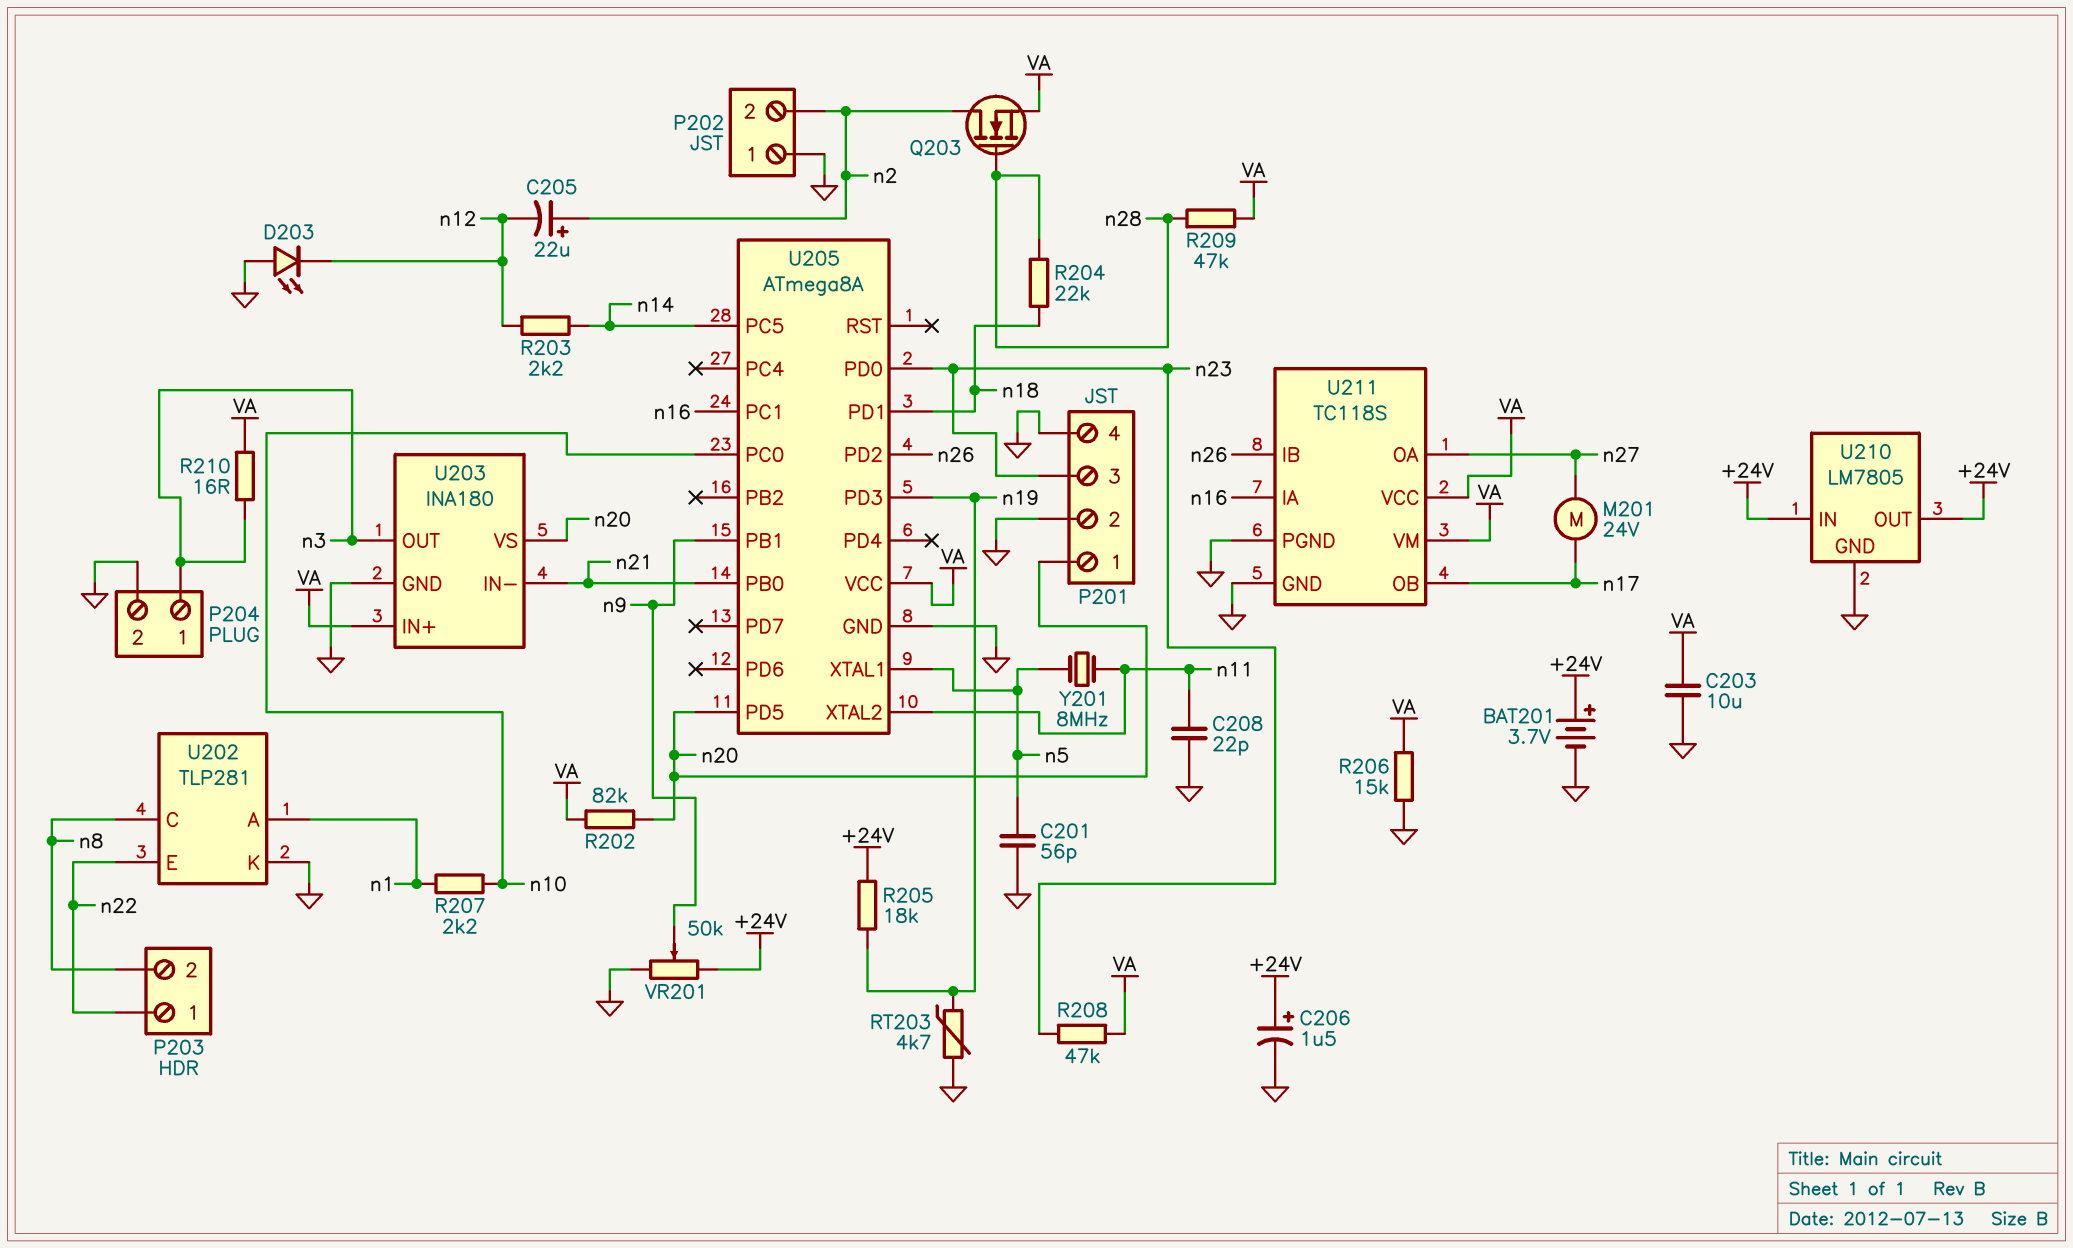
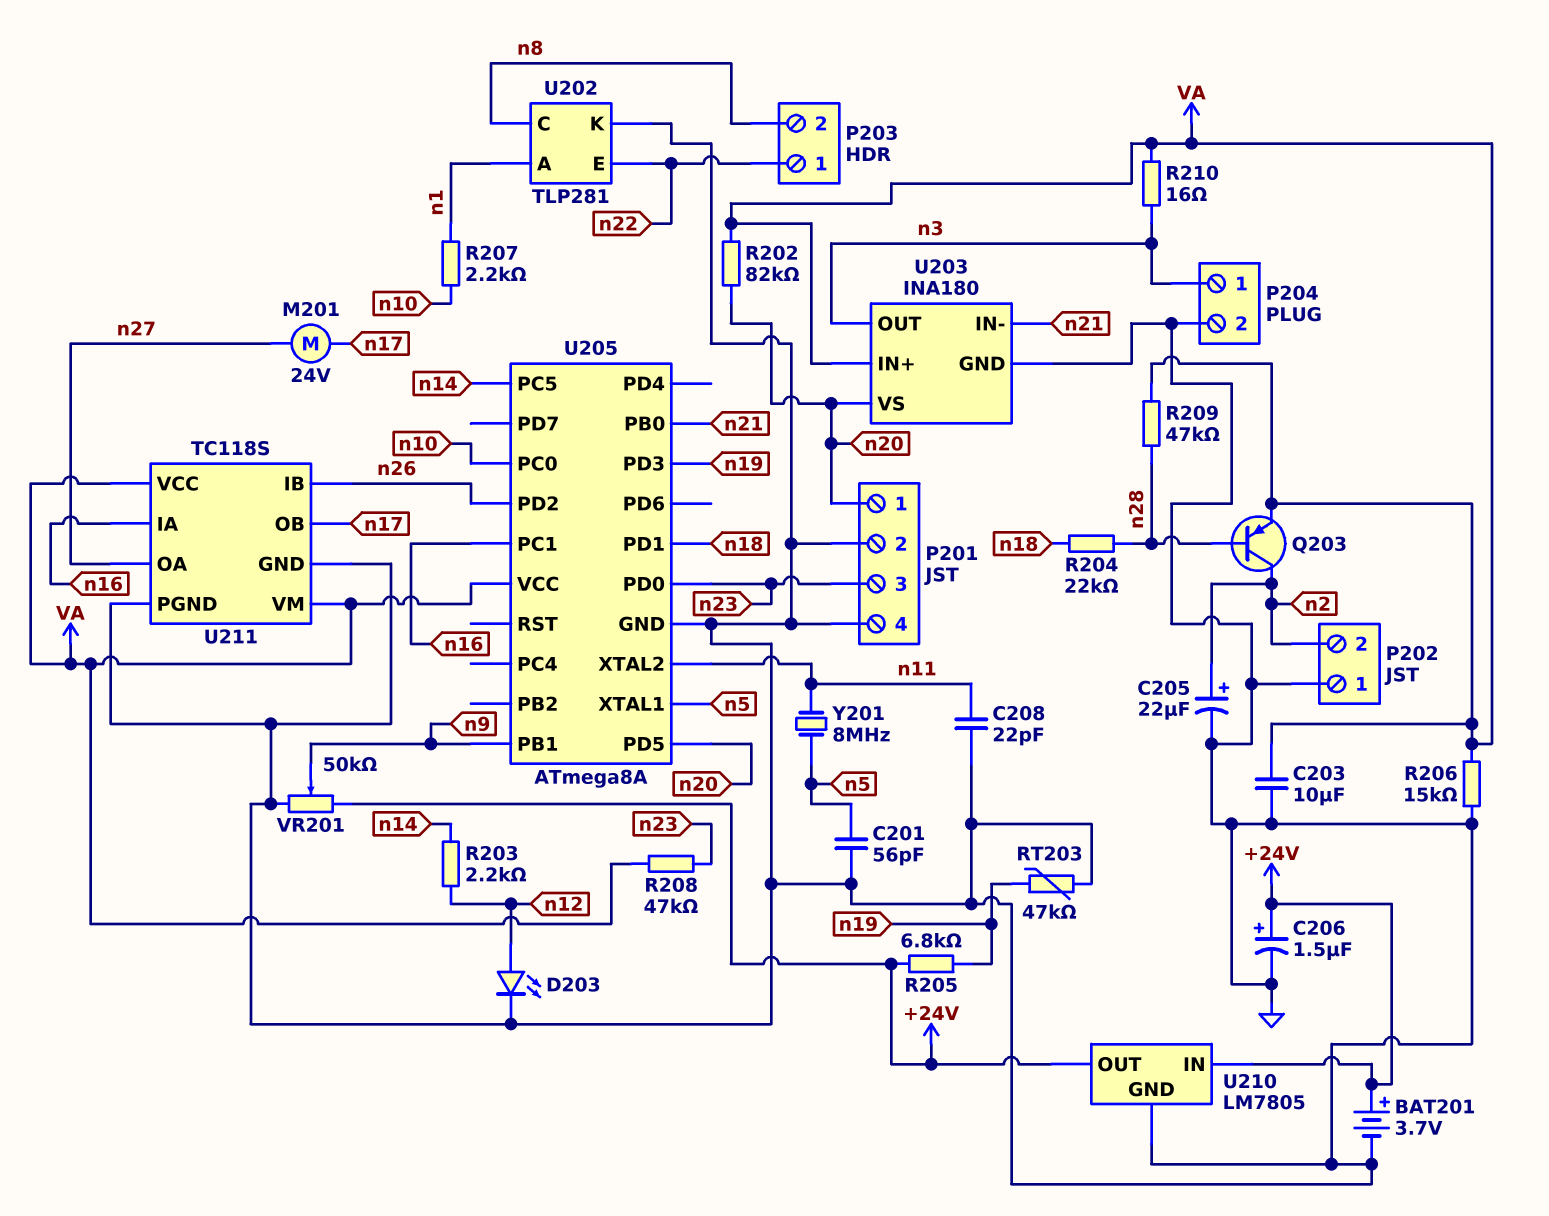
C205: 22uF (plus n2, minus n12) -> 22uF (plus n2, minus GND)
D203: LED (A GND, K n12) -> LED (A n12, K GND)
Q203: NMOS (G n28, D n2, S VA) -> PNP (B n28, C n2, E VA)
R205: 18k (+24V, n19) -> 6.8k (+24V, n19)
RT203: 4.7k (GND, n19) -> 47k (GND, n19)

